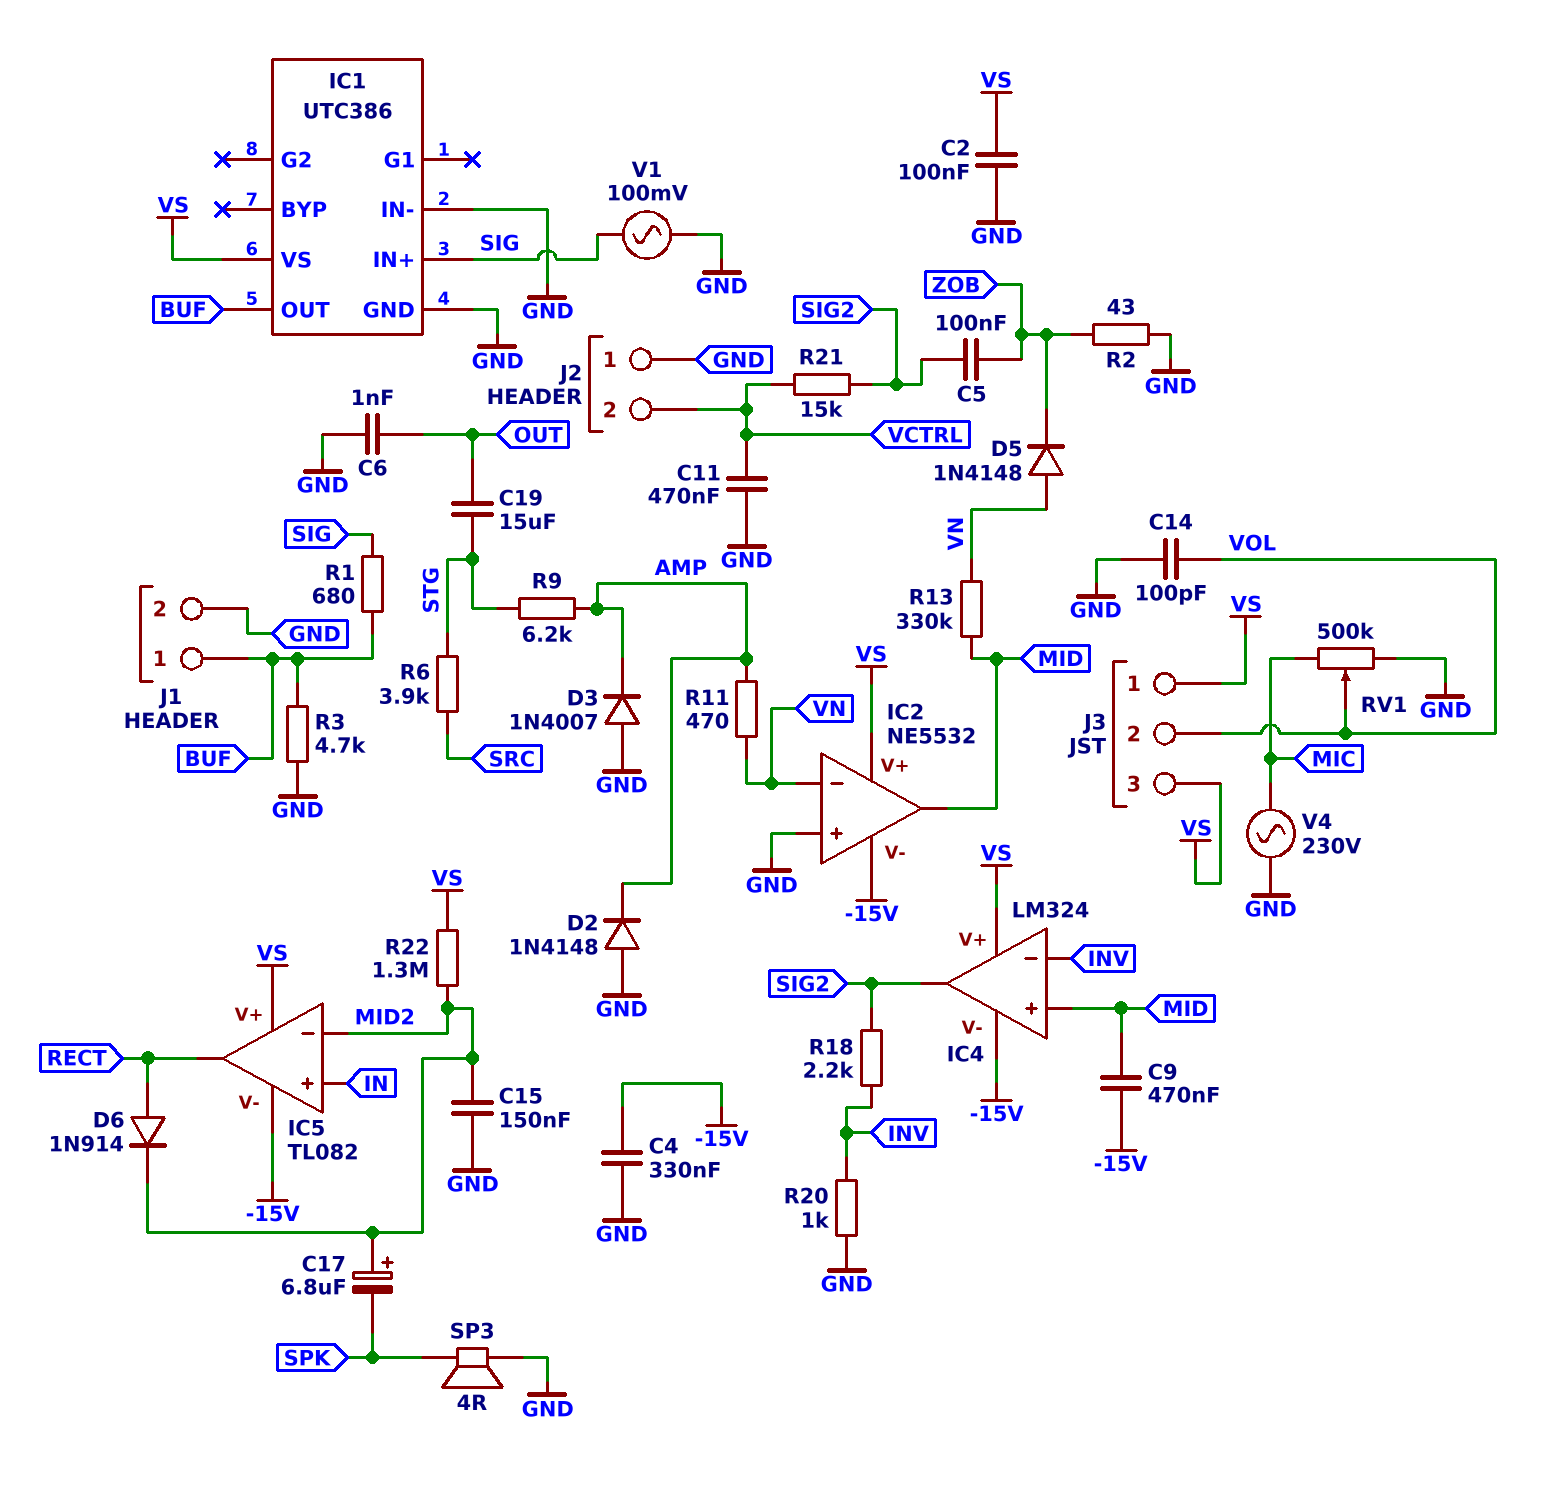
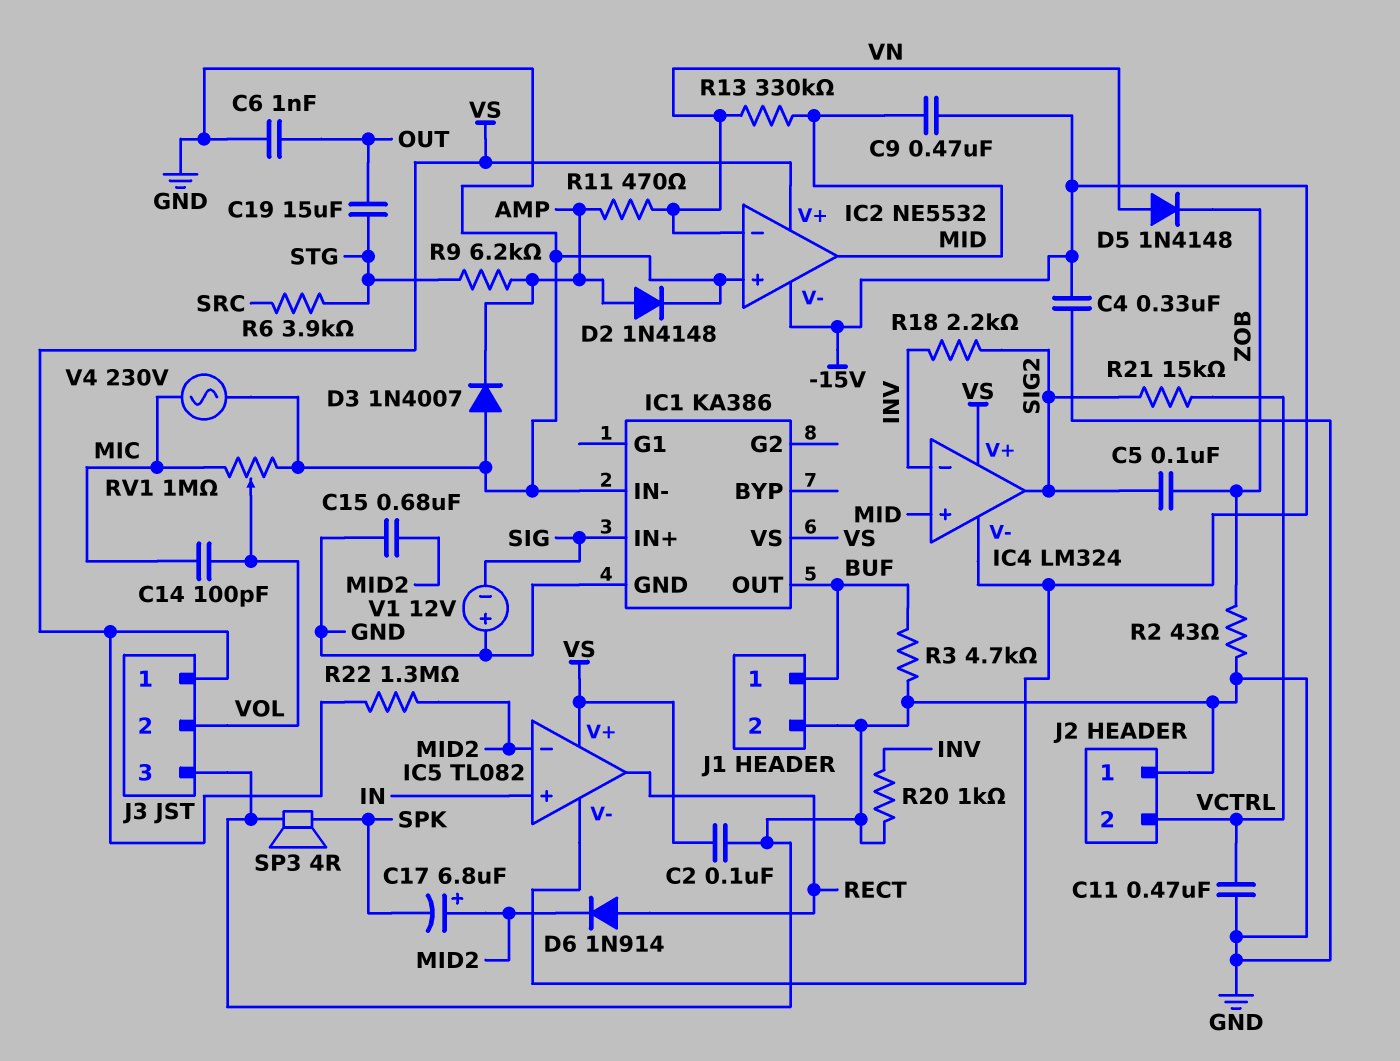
C14: 100pF (GND, VOL) -> 100pF (MIC, VOL)
C15: 150nF (GND, MID2) -> 680nF (GND, MID2)
D2: diode 1N4148 (A GND, K AMP) -> diode 1N4148 (A AMP, K GND)
IC1: UTC386 -> KA386
J3 pin 3: VS -> GND
R1: 680 (BUF, SIG) -> none
RV1: 500k (GND, MIC, wiper VOL) -> 1M (GND, MIC, wiper VOL)
V1: AC 100mV (GND, SIG) -> 12V (plus GND, minus SIG)

